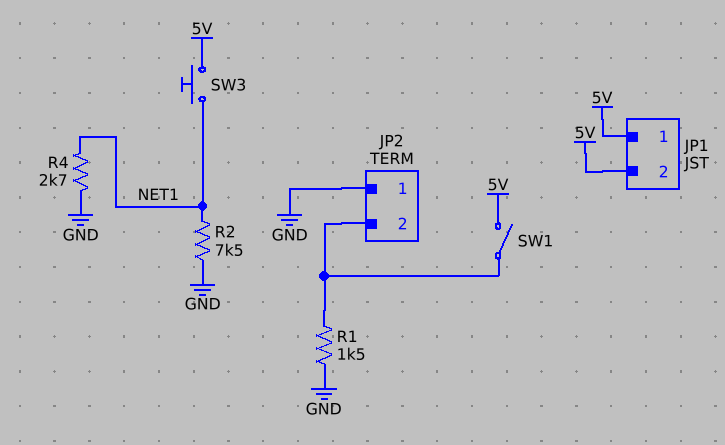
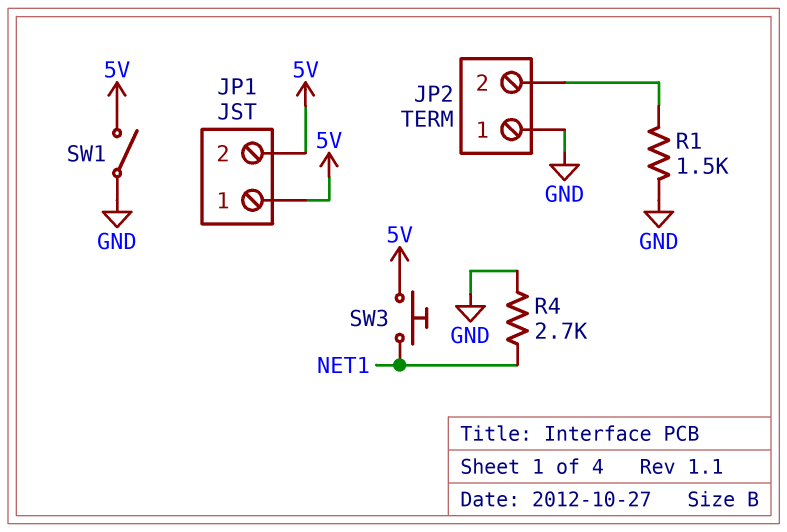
R2: 7.5k (GND, NET1) -> none
SW1: switch (5V, JP2/2) -> switch (5V, GND)

